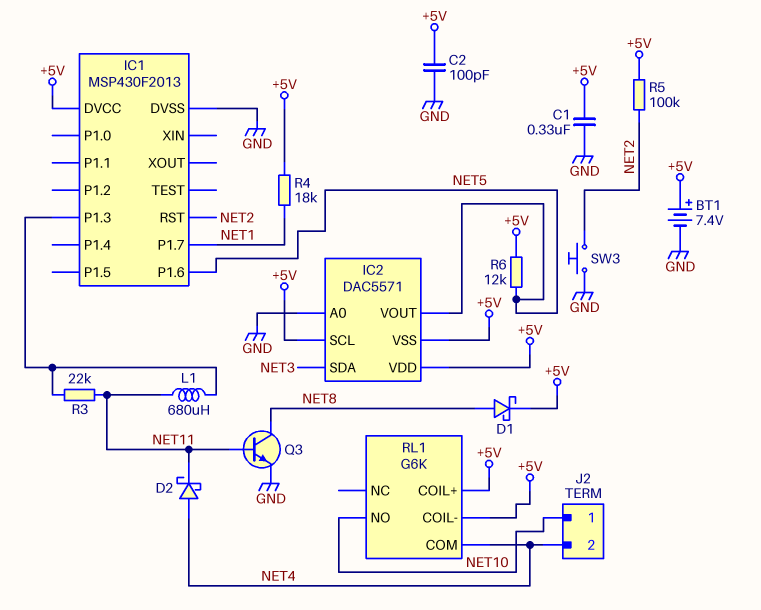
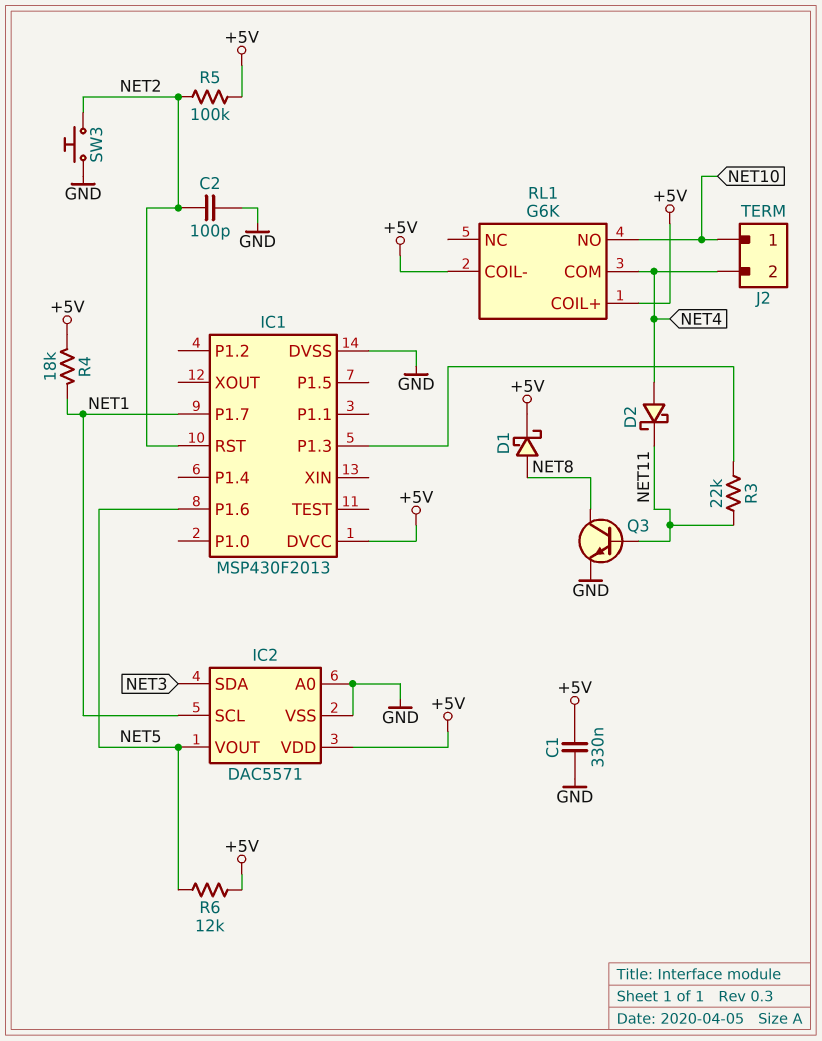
BT1: 7.4V (plus +5V, minus GND) -> none
C2: 100pF (+5V, GND) -> 100pF (GND, NET2)
IC2 pin SCL: +5V -> NET1
IC2 pin VSS: +5V -> GND
L1: 680uH (IC1/P1.3, NET11) -> none

